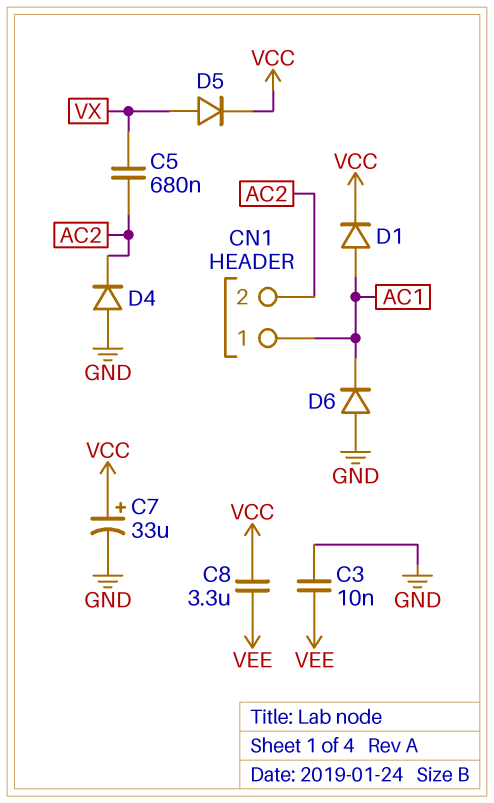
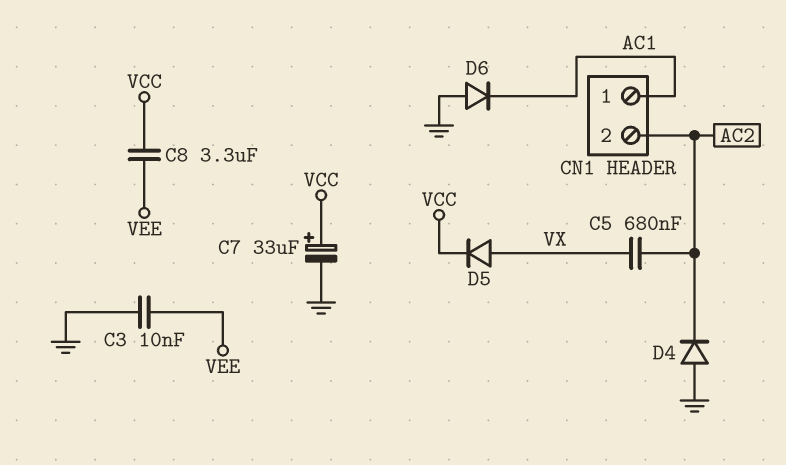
D1: diode (A AC1, K VCC) -> none

